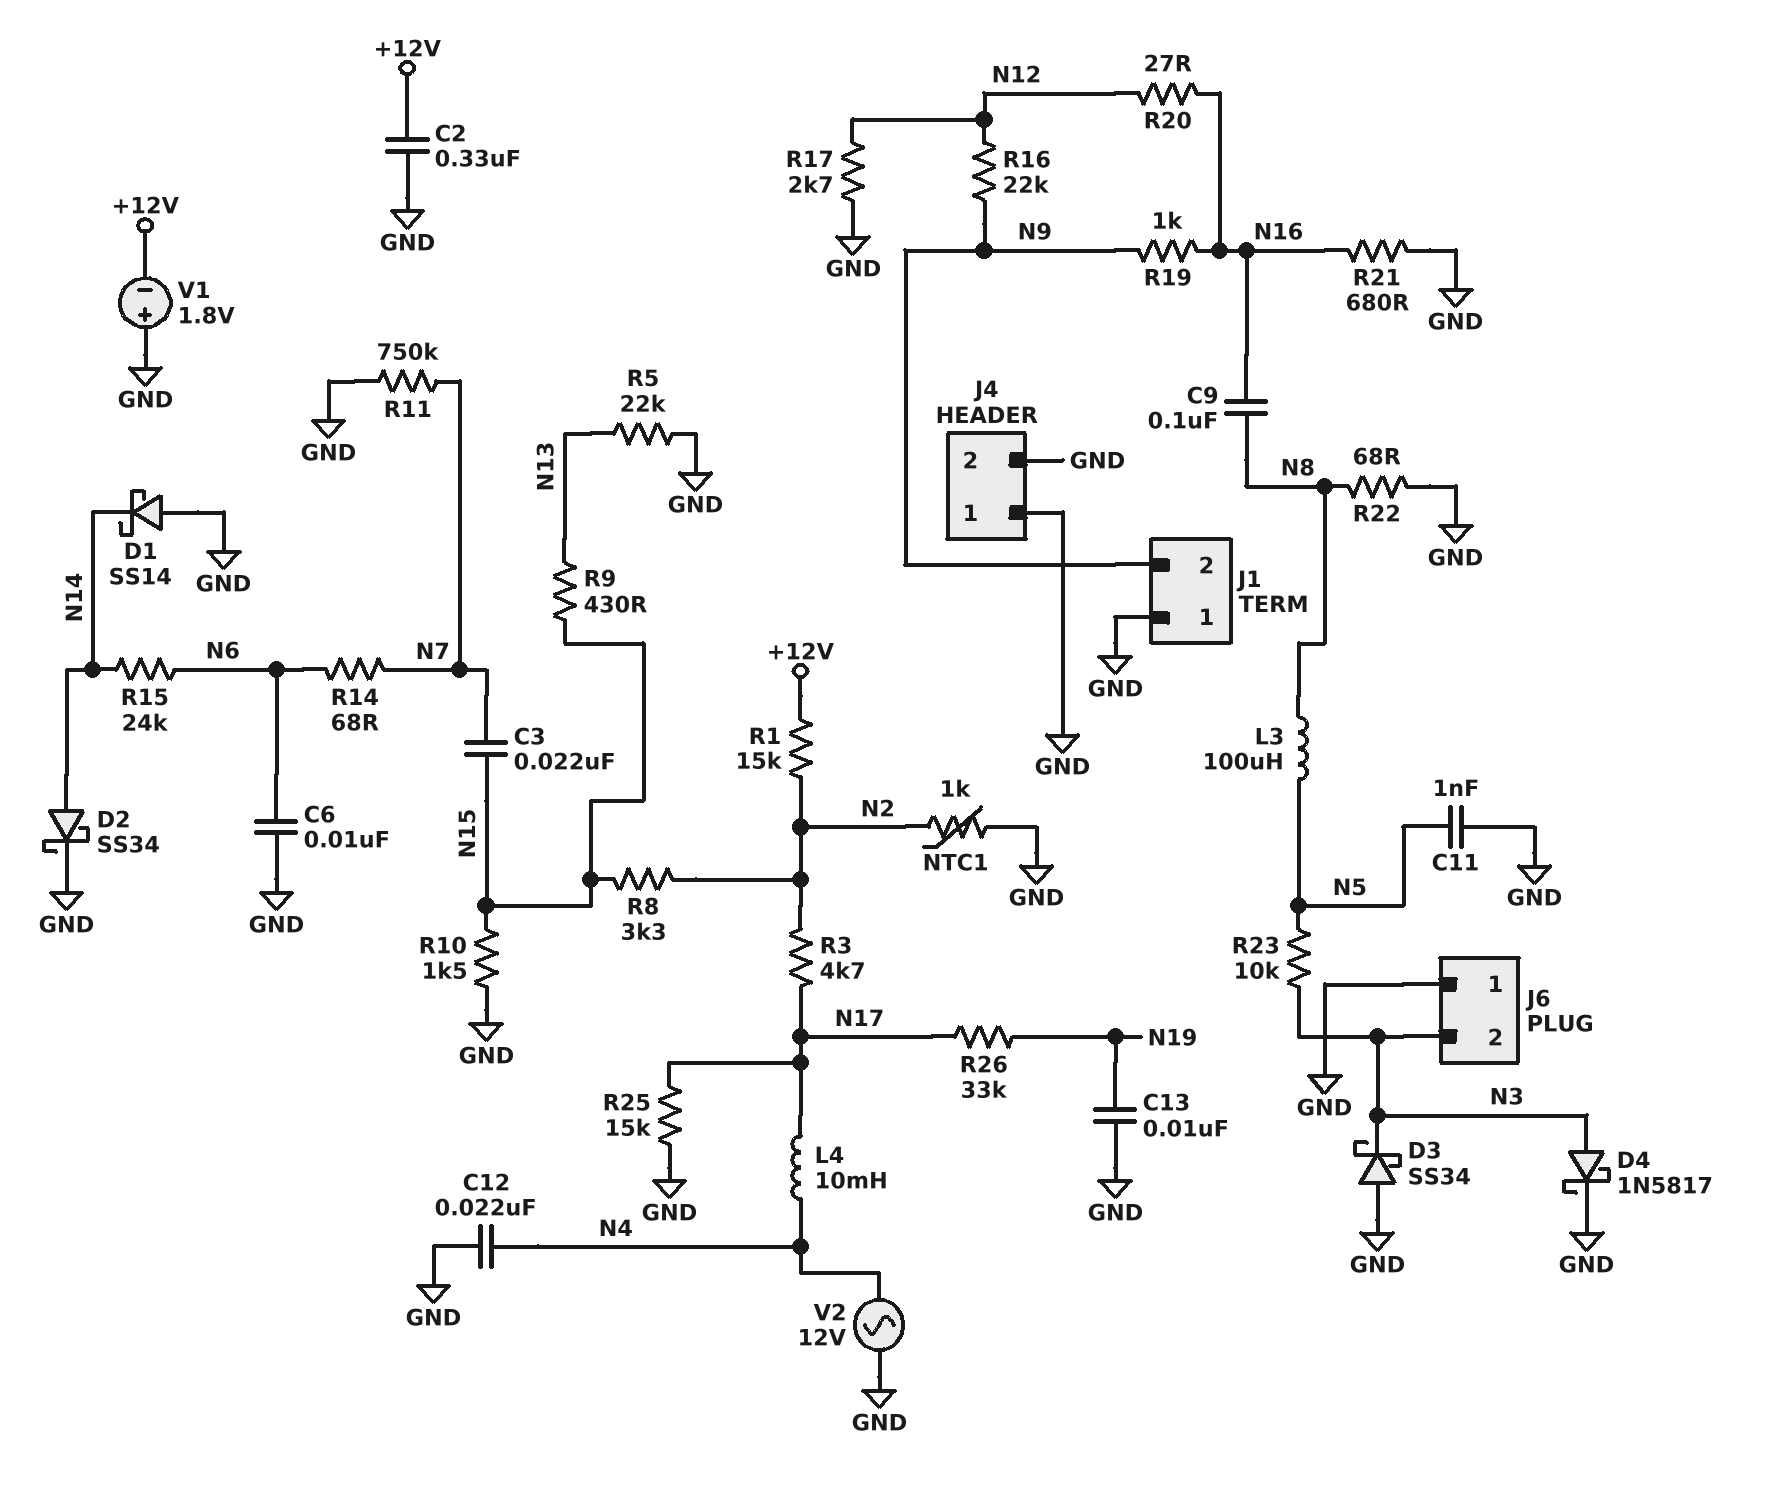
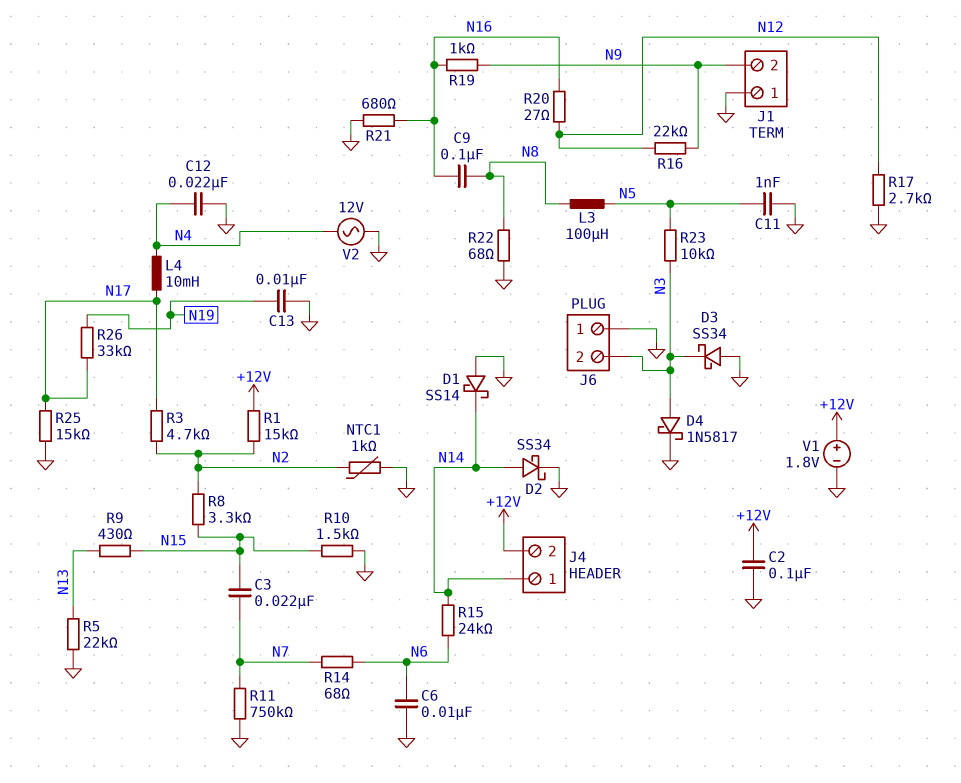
C2: 330nF (+12V, GND) -> 100nF (+12V, GND)
J4 pin 1: GND -> N14
J4 pin 2: GND -> +12V
V1: 1.8V (plus GND, minus +12V) -> 1.8V (plus +12V, minus GND)

